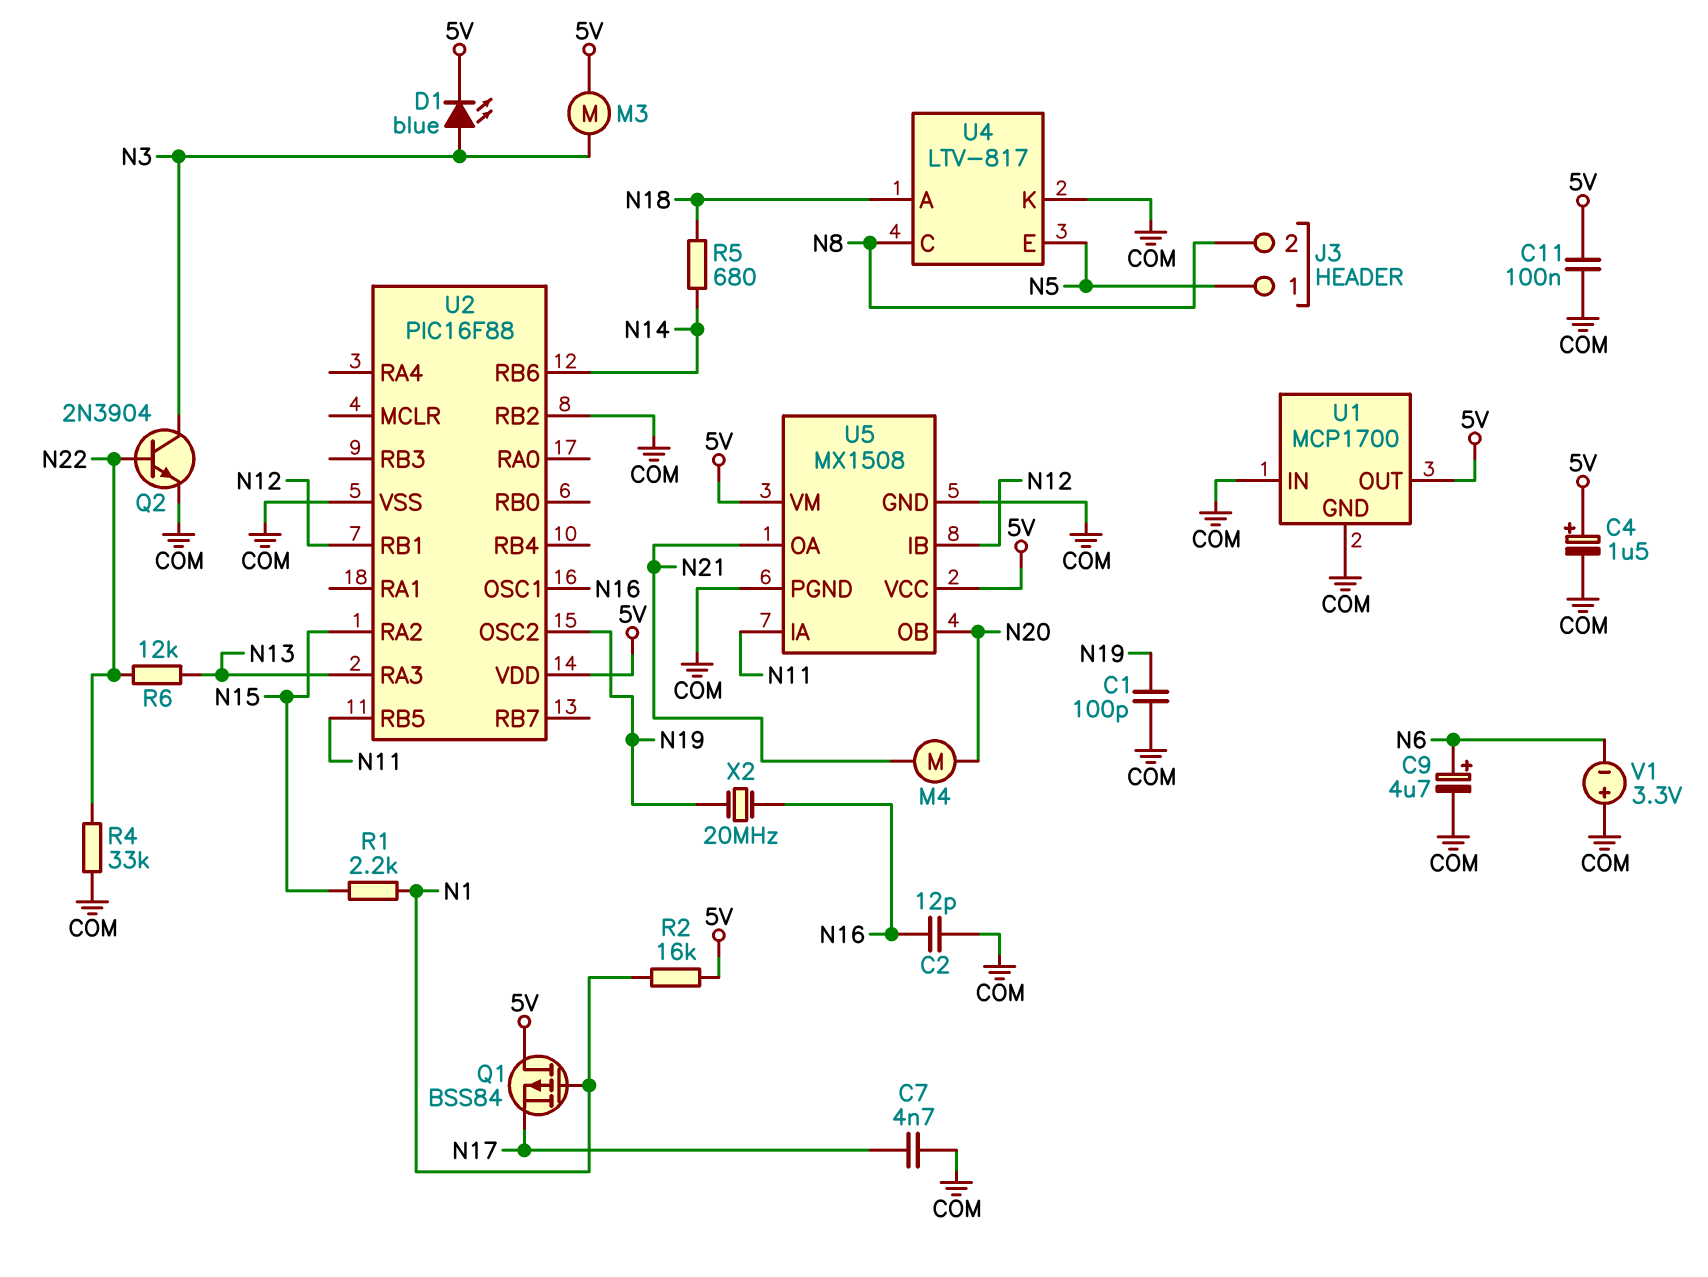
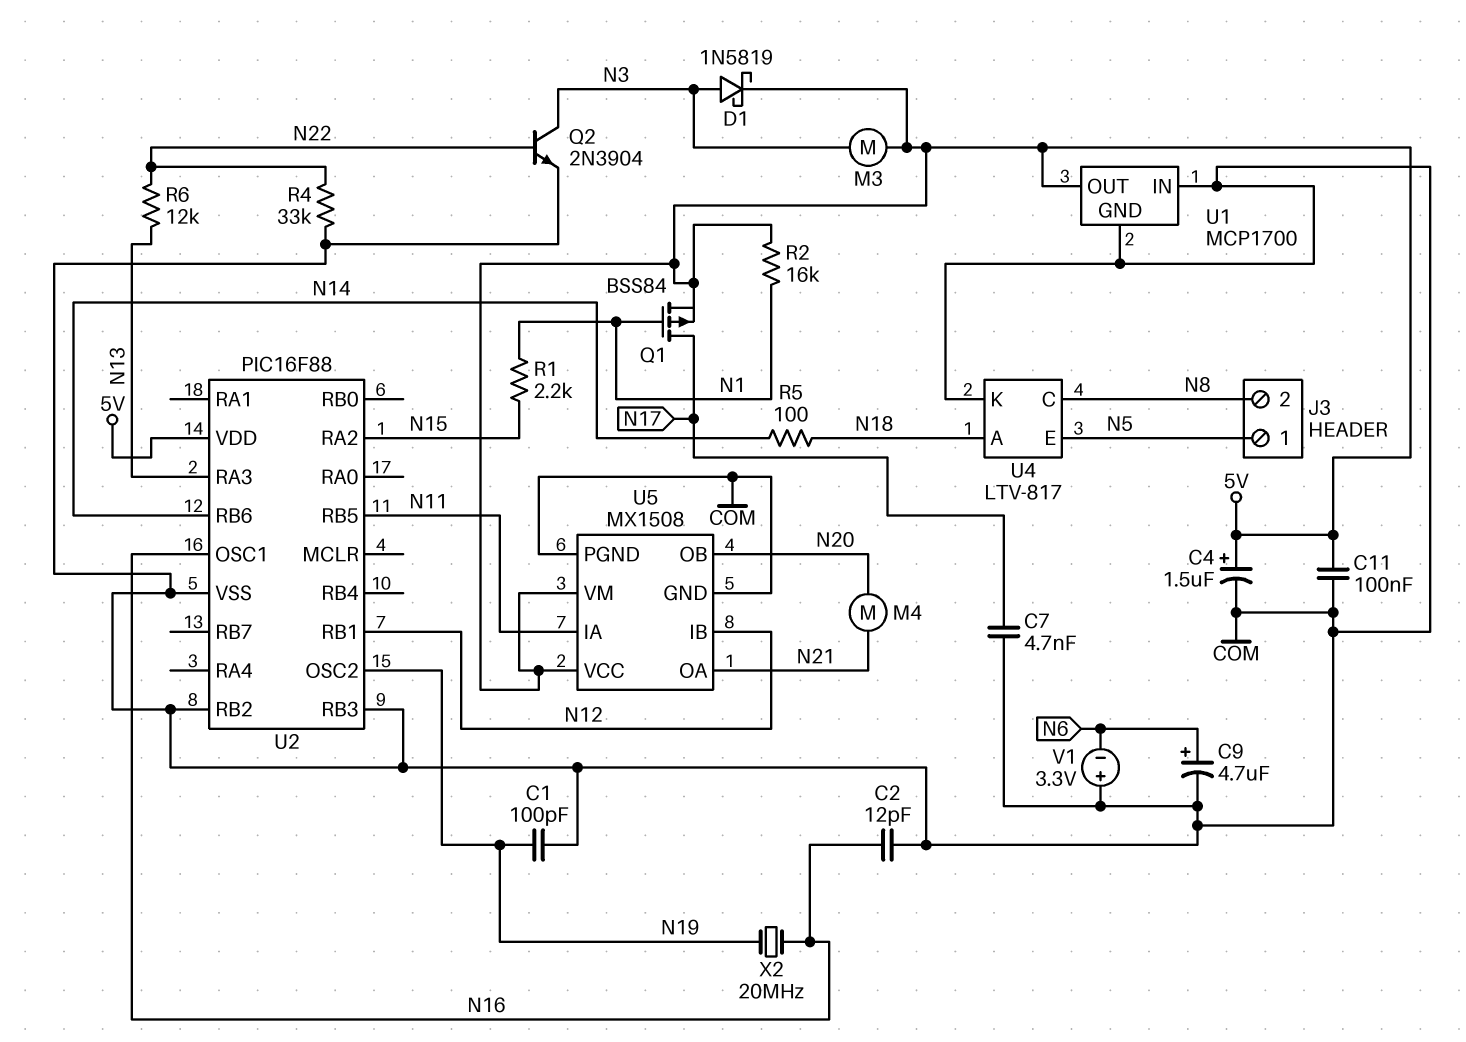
D1: LED blue (A N3, K 5V) -> schottky 1N5819 (A N3, K 5V)
Q1: PMOS BSS84 (G N1, D 5V, S N17) -> PMOS BSS84 (G N1, D N17, S 5V)
R5: 680 (N14, N18) -> 100 (N14, N18)
U2 pin RB3: none -> COM

